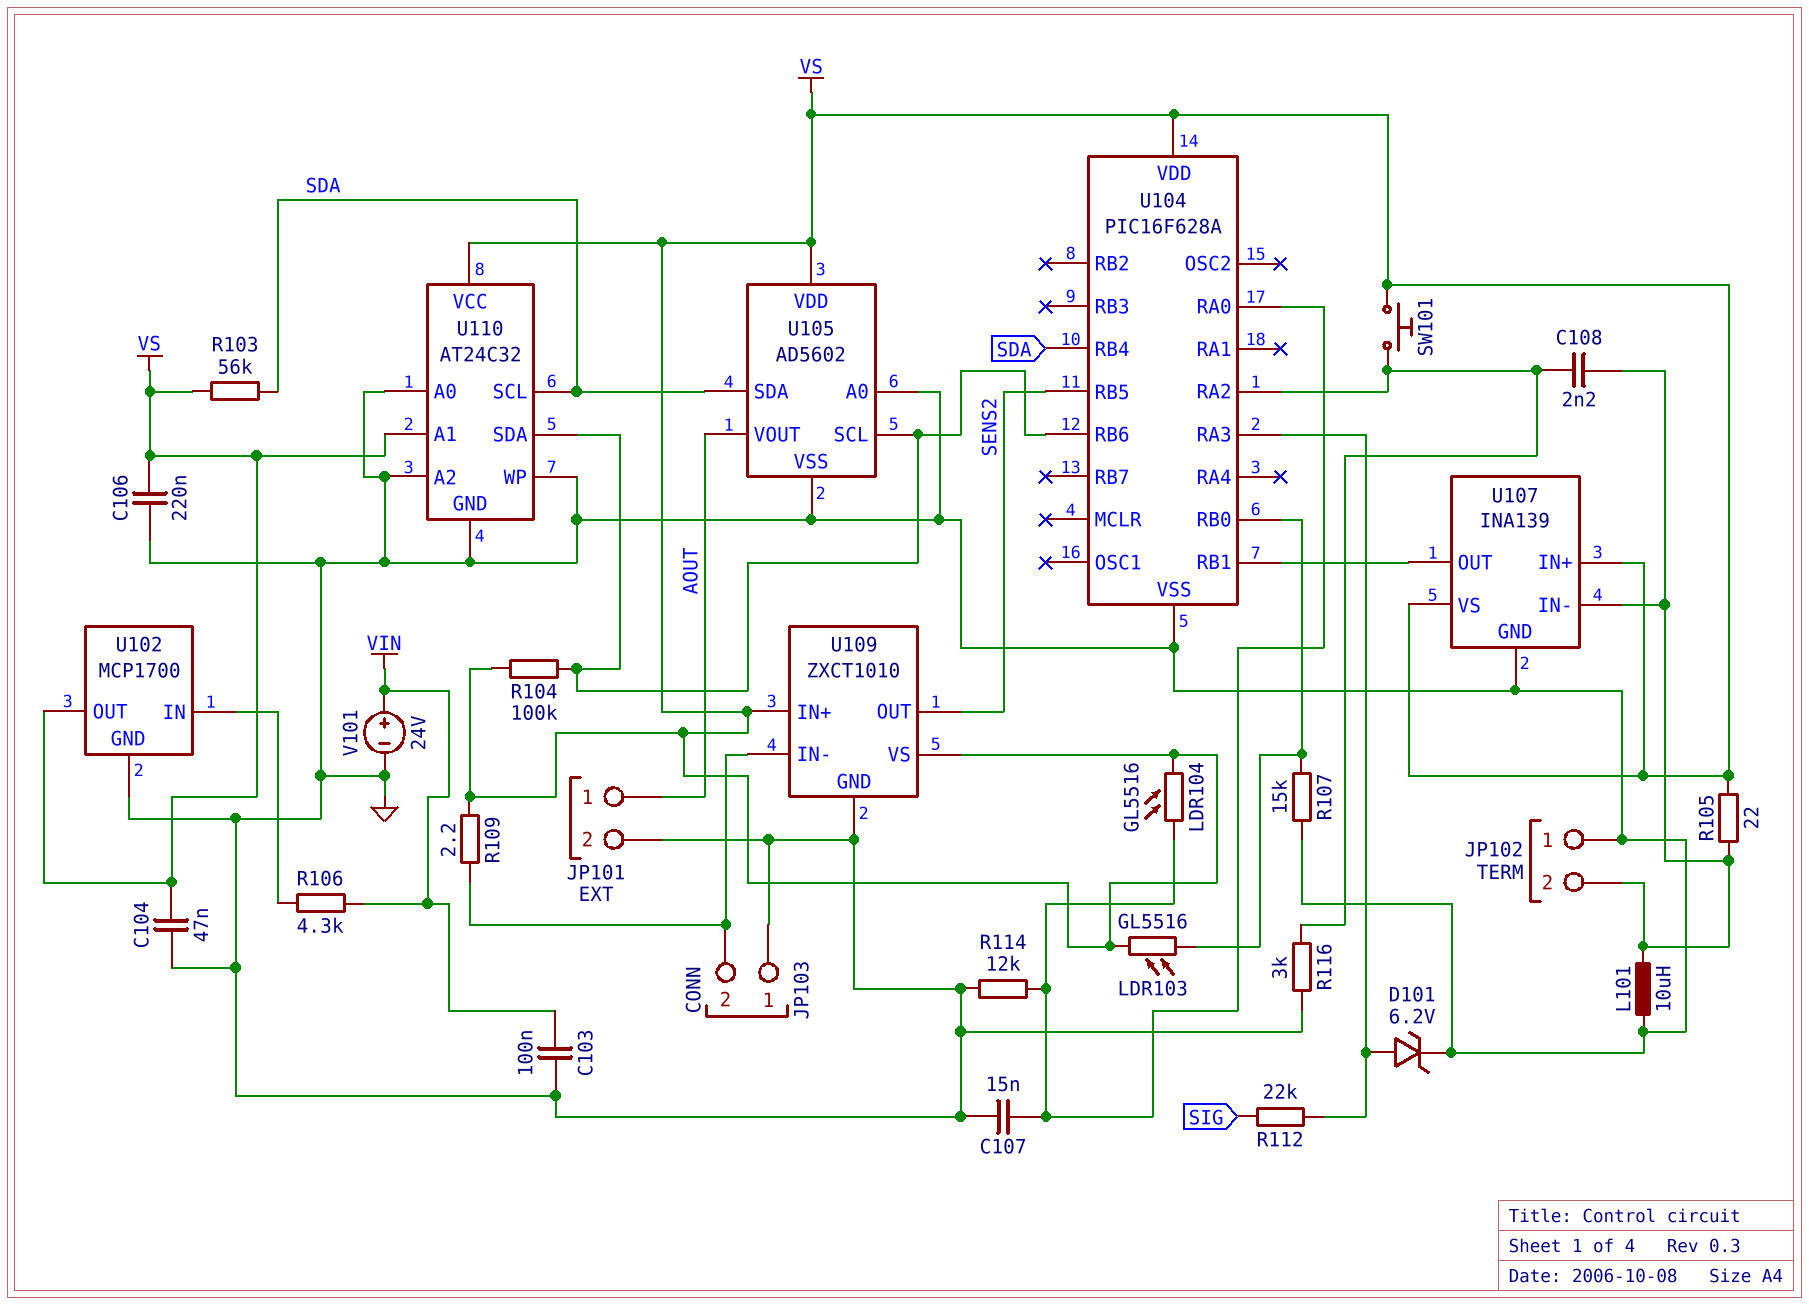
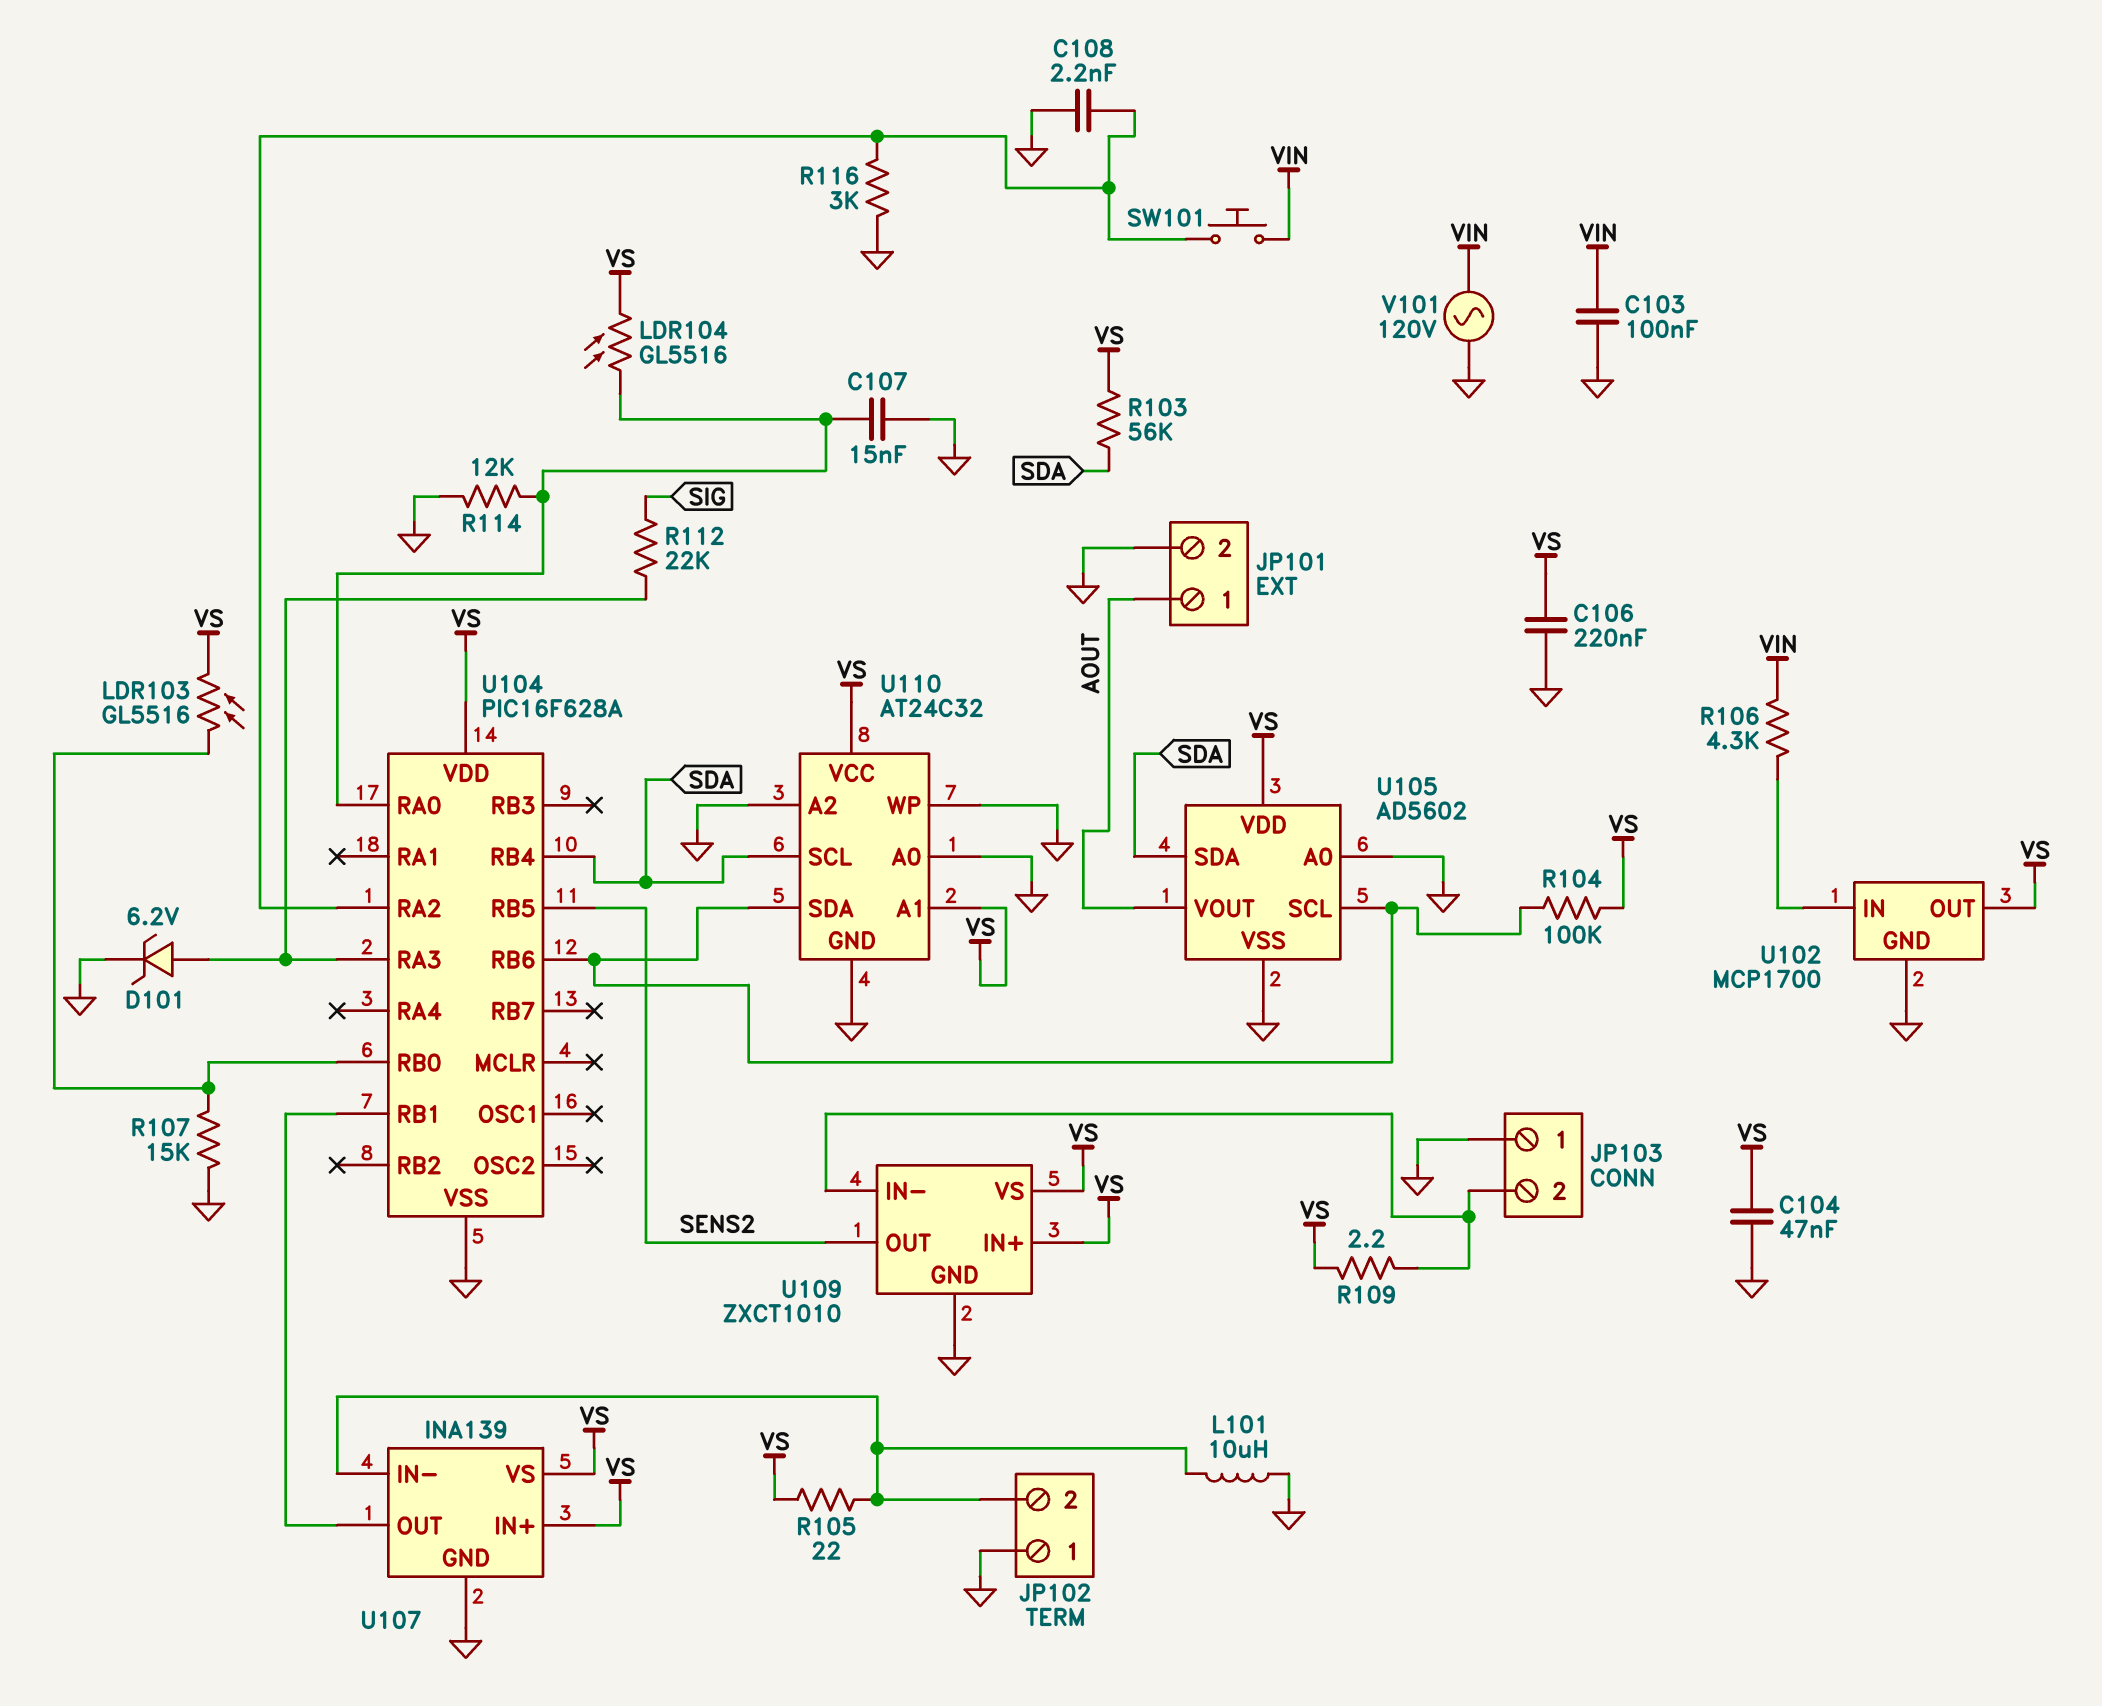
C108: 2.2nF (JP102/2, U104/RA2) -> 2.2nF (GND, U104/RA2)
SW101: button (U104/RA2, VS) -> button (U104/RA2, VIN)
V101: 24V (plus VIN, minus GND) -> AC 120V (GND, VIN)

